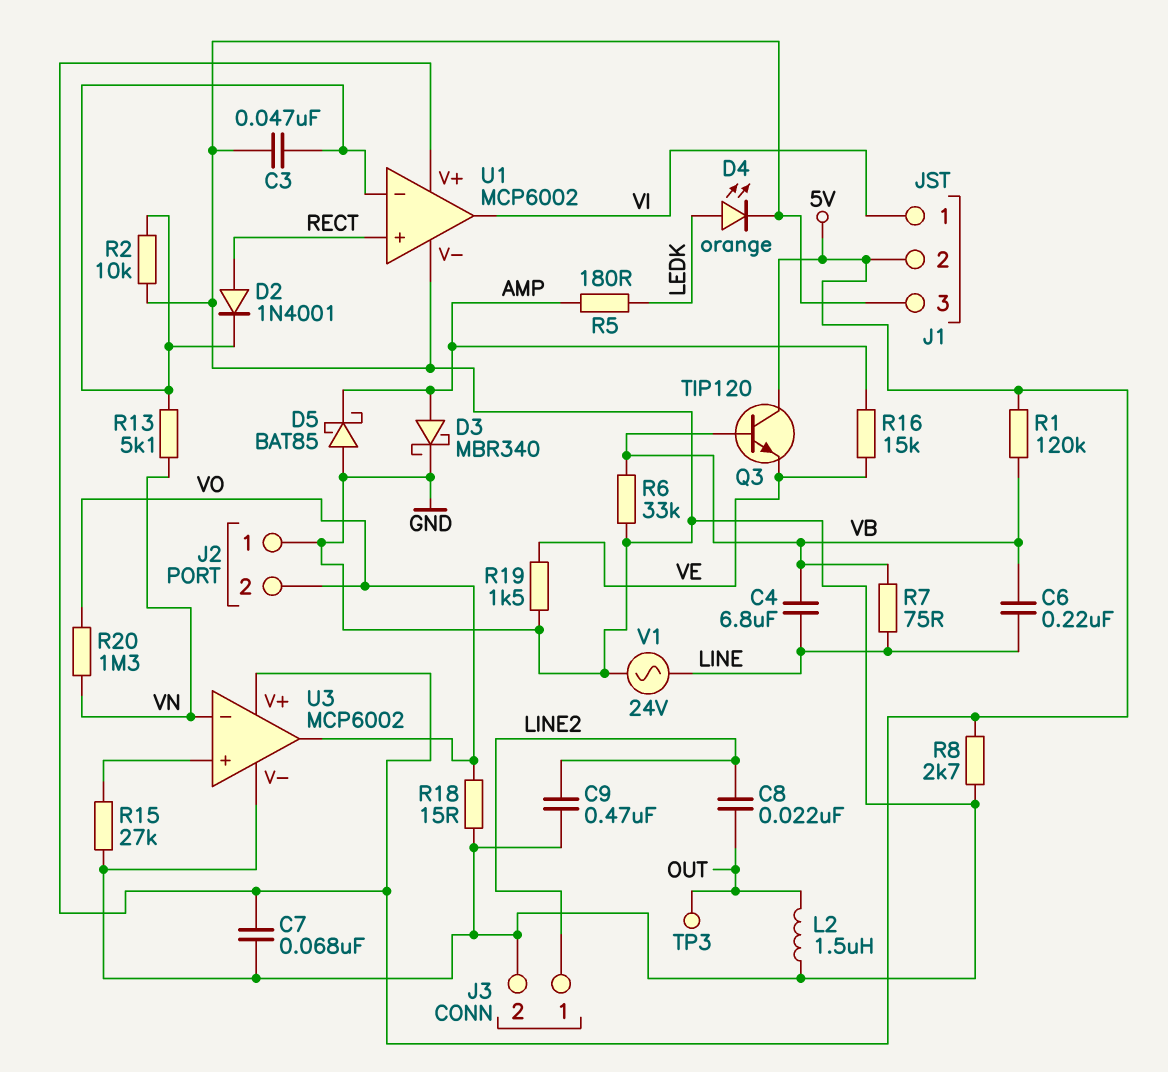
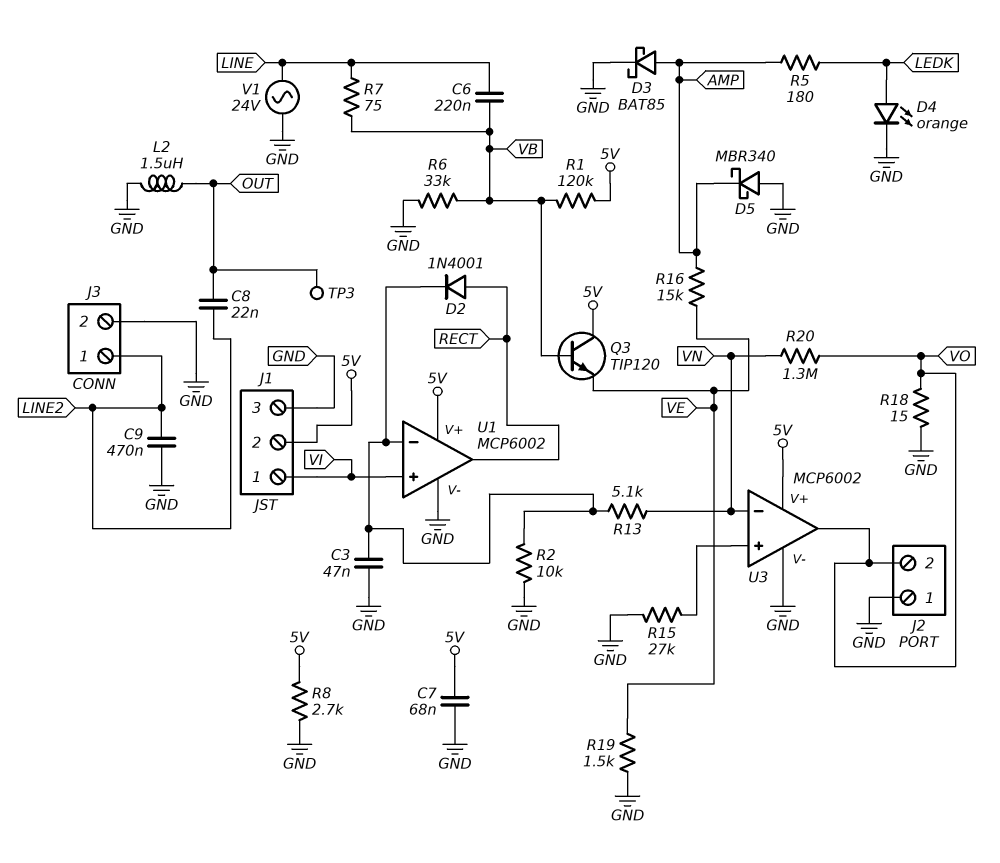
C4: 6.8uF (LINE, VB) -> none
D3: schottky MBR340 (A AMP, K GND) -> schottky BAT85 (A AMP, K GND)
D5: schottky BAT85 (A GND, K AMP) -> schottky MBR340 (A GND, K AMP)
U1 pin in+: RECT -> VI
U1 pin out: VI -> RECT

